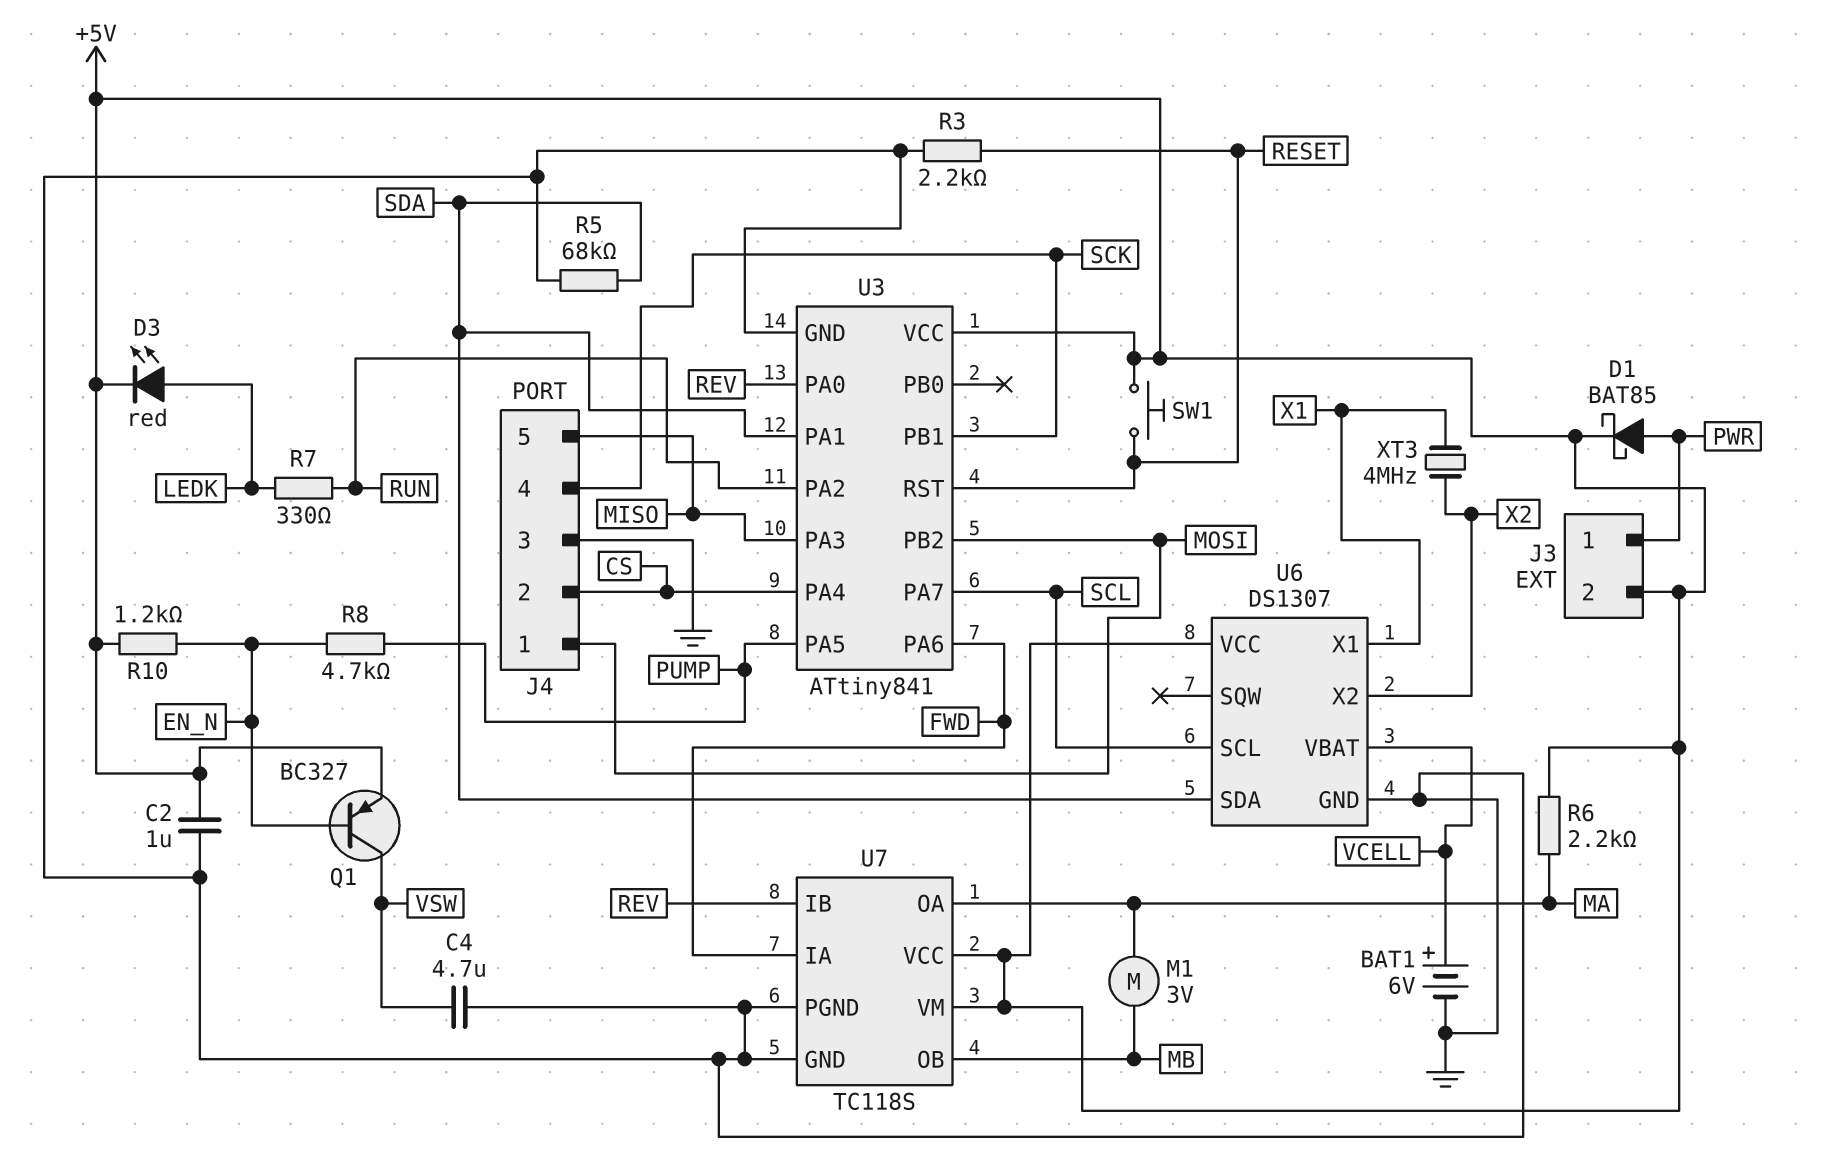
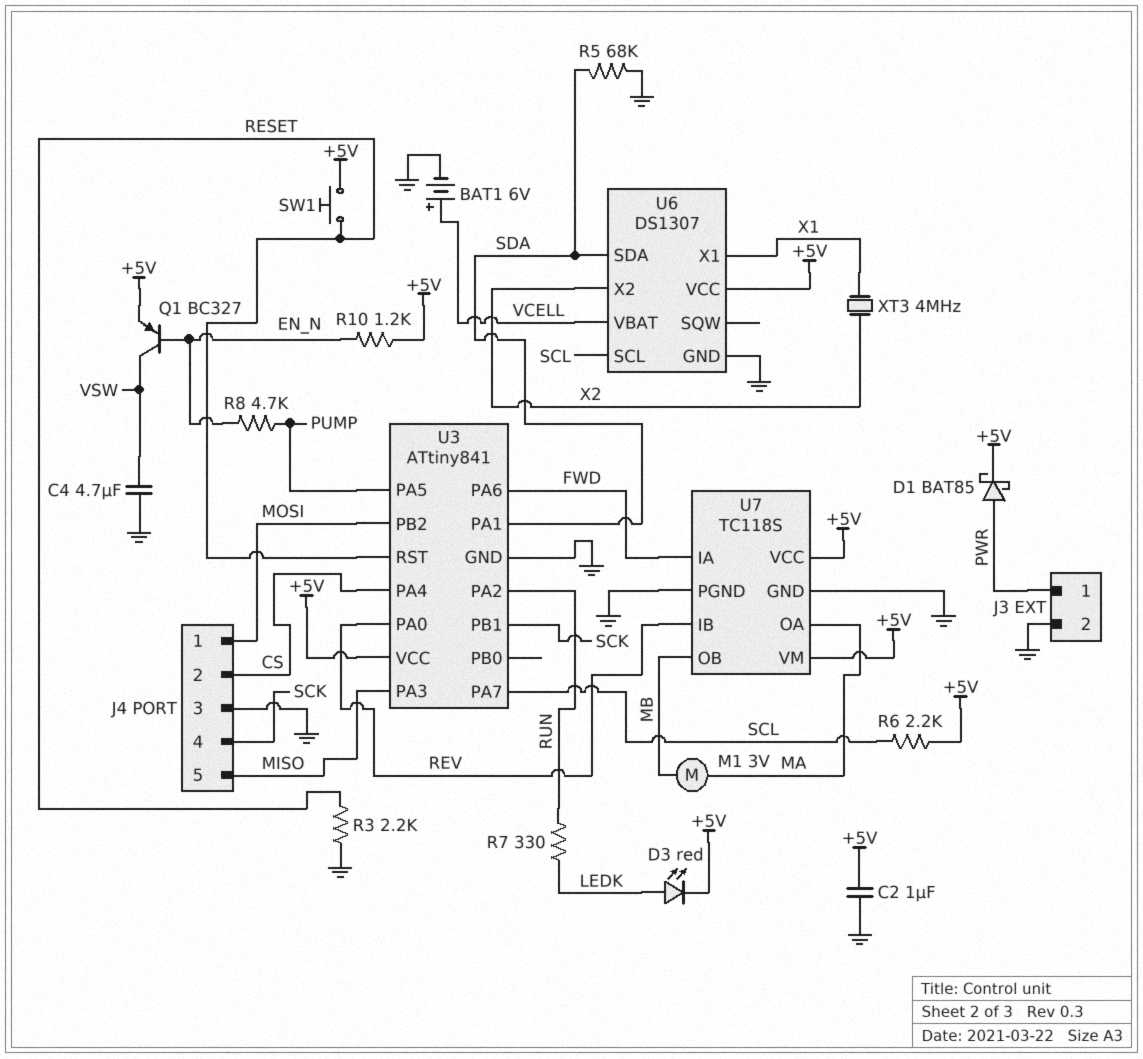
J3 pin 2: +5V -> GND
R6: 2.2k (+5V, MA) -> 2.2k (+5V, SCL)

